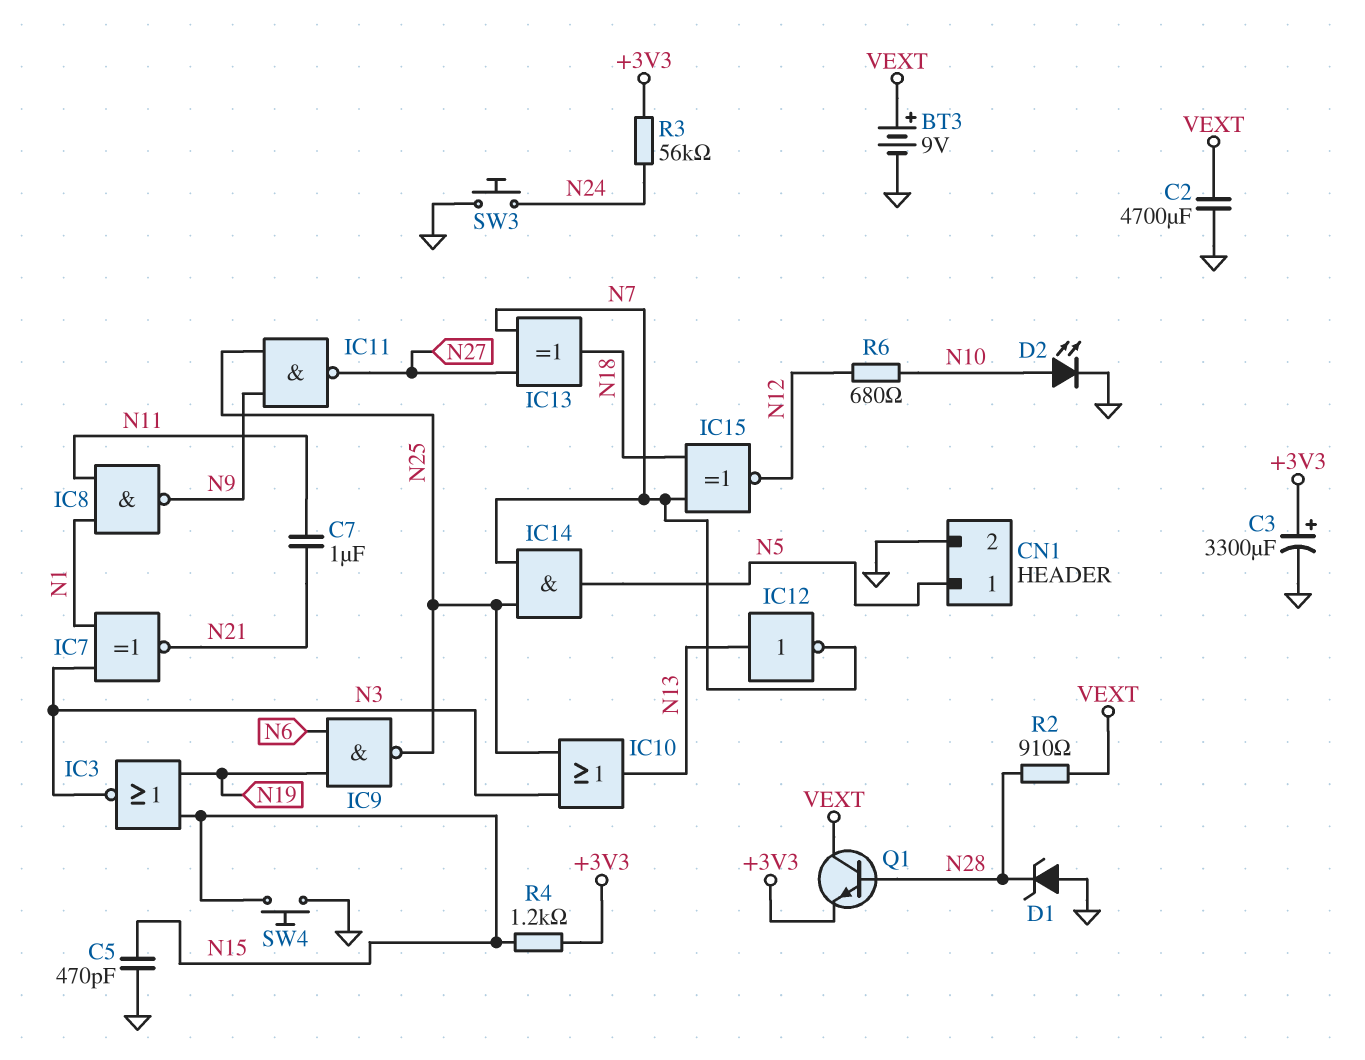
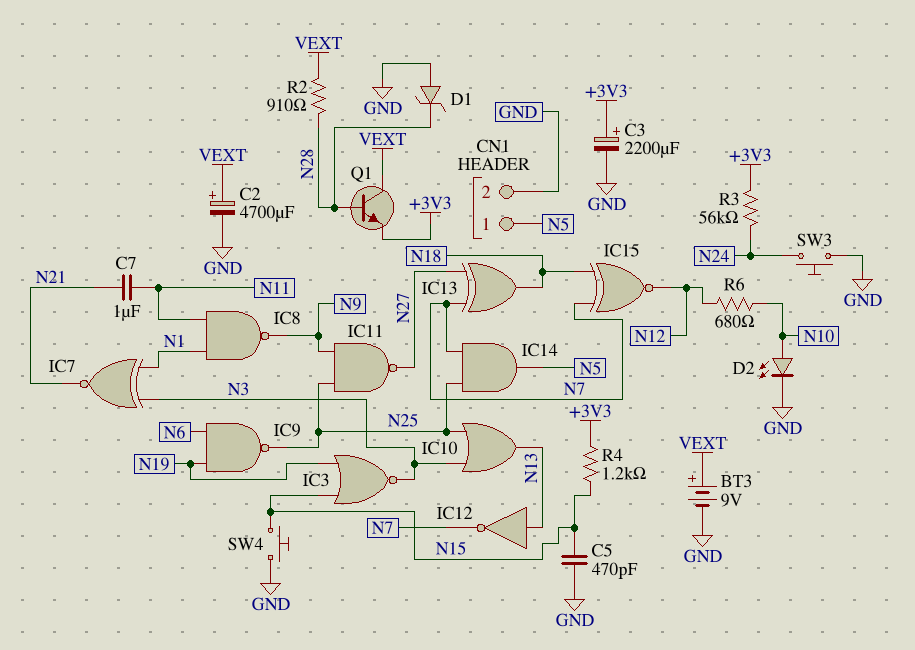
C2: 4700uF (GND, VEXT) -> 4700uF (plus VEXT, minus GND)
C3: 3300uF (plus +3V3, minus GND) -> 2200uF (plus +3V3, minus GND)

